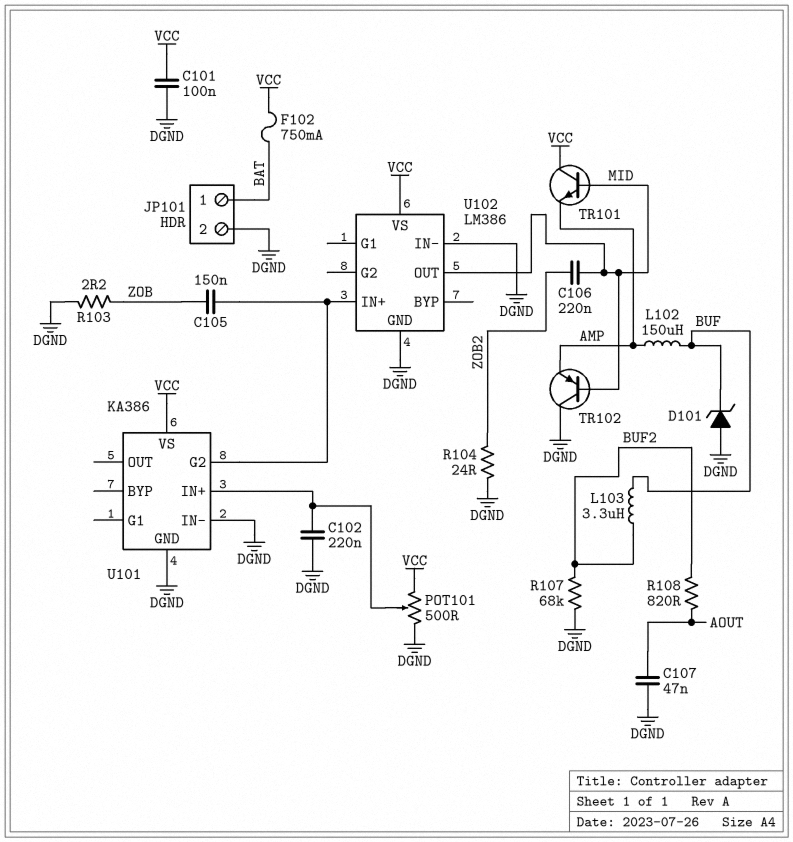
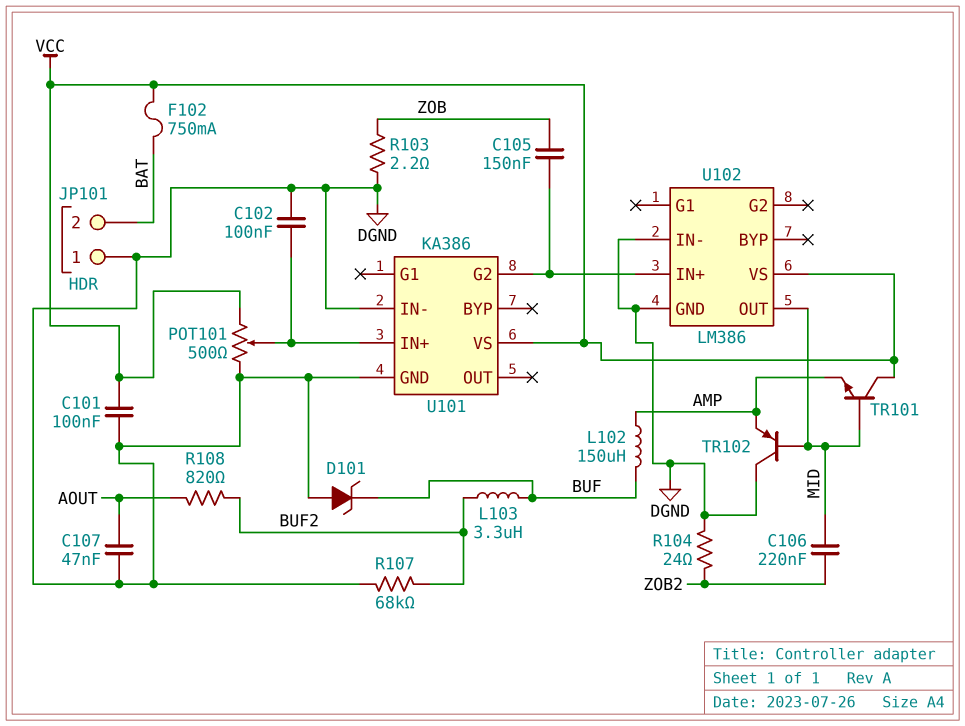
C102: 220nF (DGND, U101/IN+) -> 100nF (DGND, U101/IN+)
JP101 pin 1: BAT -> DGND
JP101 pin 2: DGND -> BAT

